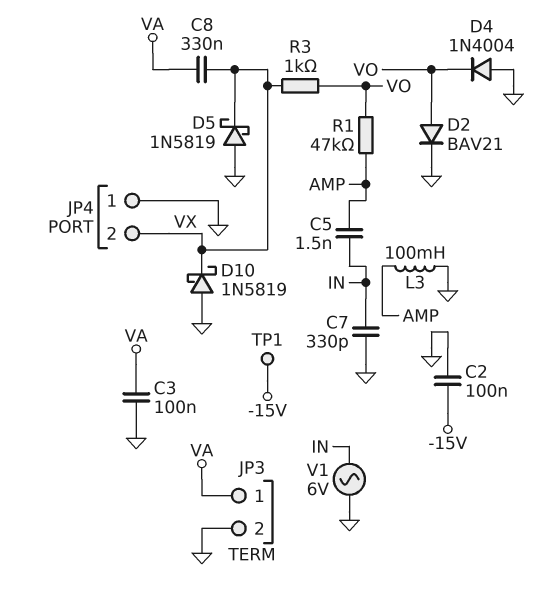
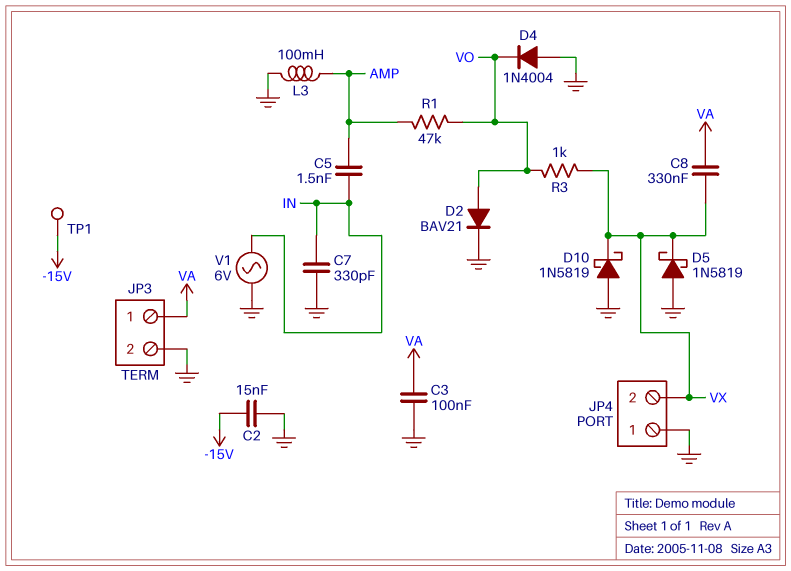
C2: 100nF (-15V, GND) -> 15nF (-15V, GND)

